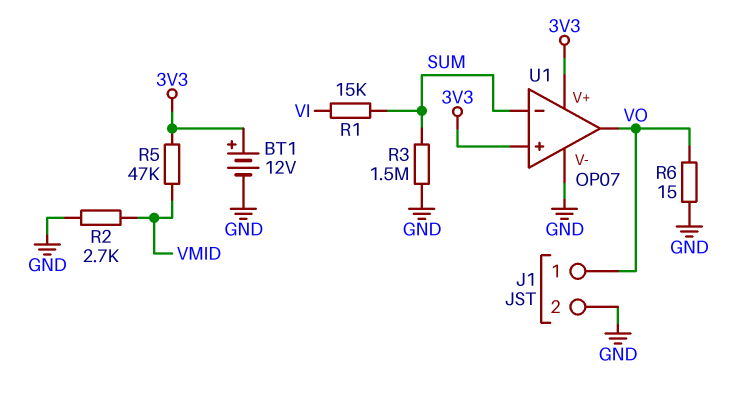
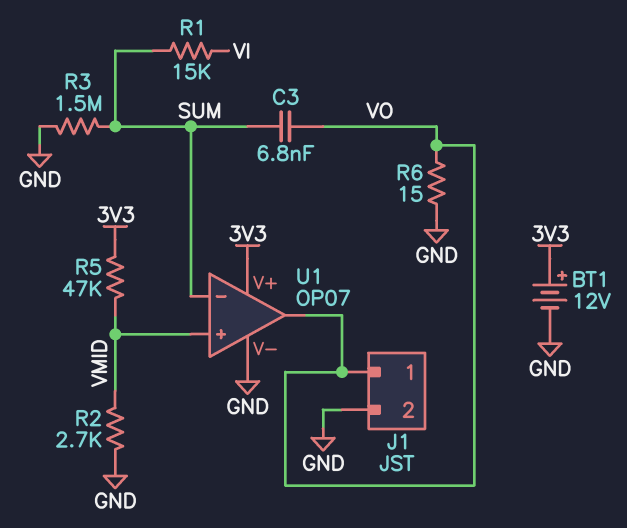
C3: none -> 6.8nF (SUM, VO)
U1 pin in+: 3V3 -> VMID

